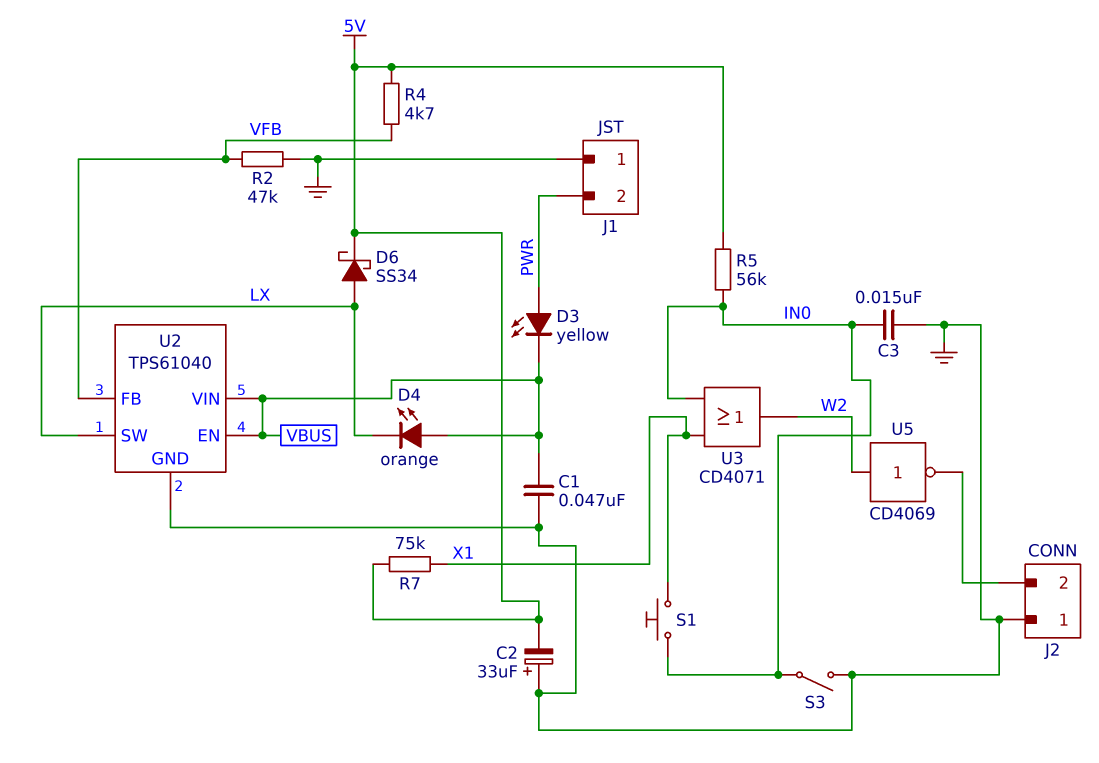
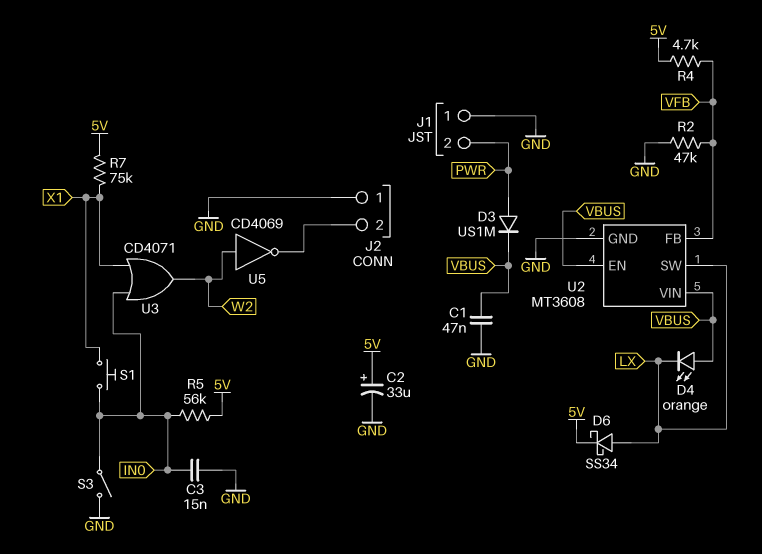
C2: 33uF (plus GND, minus 5V) -> 33uF (plus 5V, minus GND)
D3: LED yellow (A PWR, K VBUS) -> diode US1M (A PWR, K VBUS)
U2: TPS61040 -> MT3608

